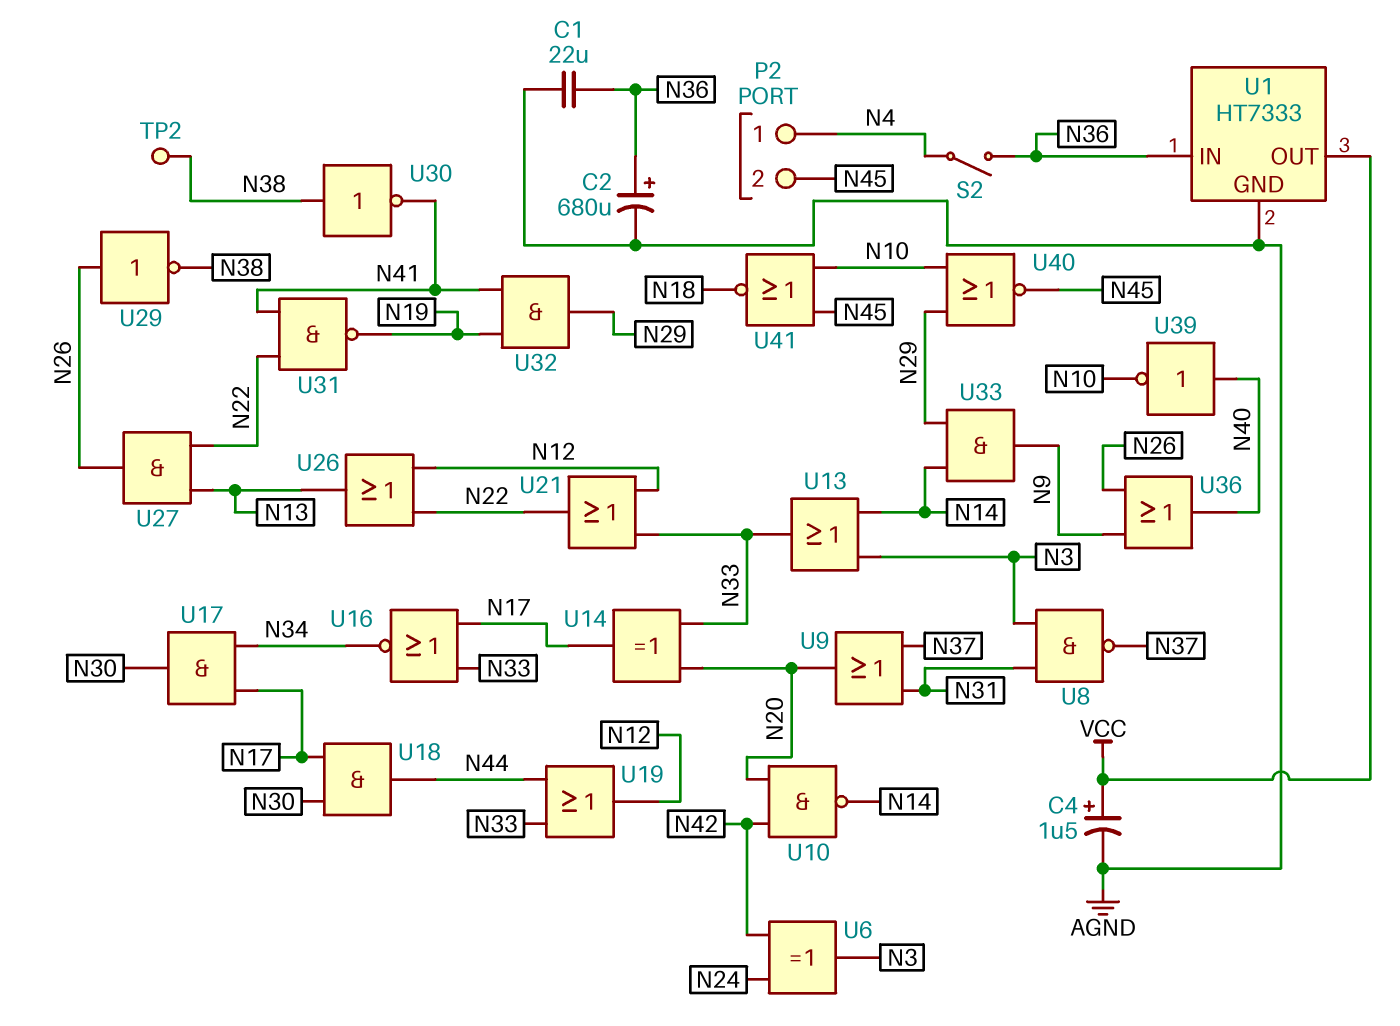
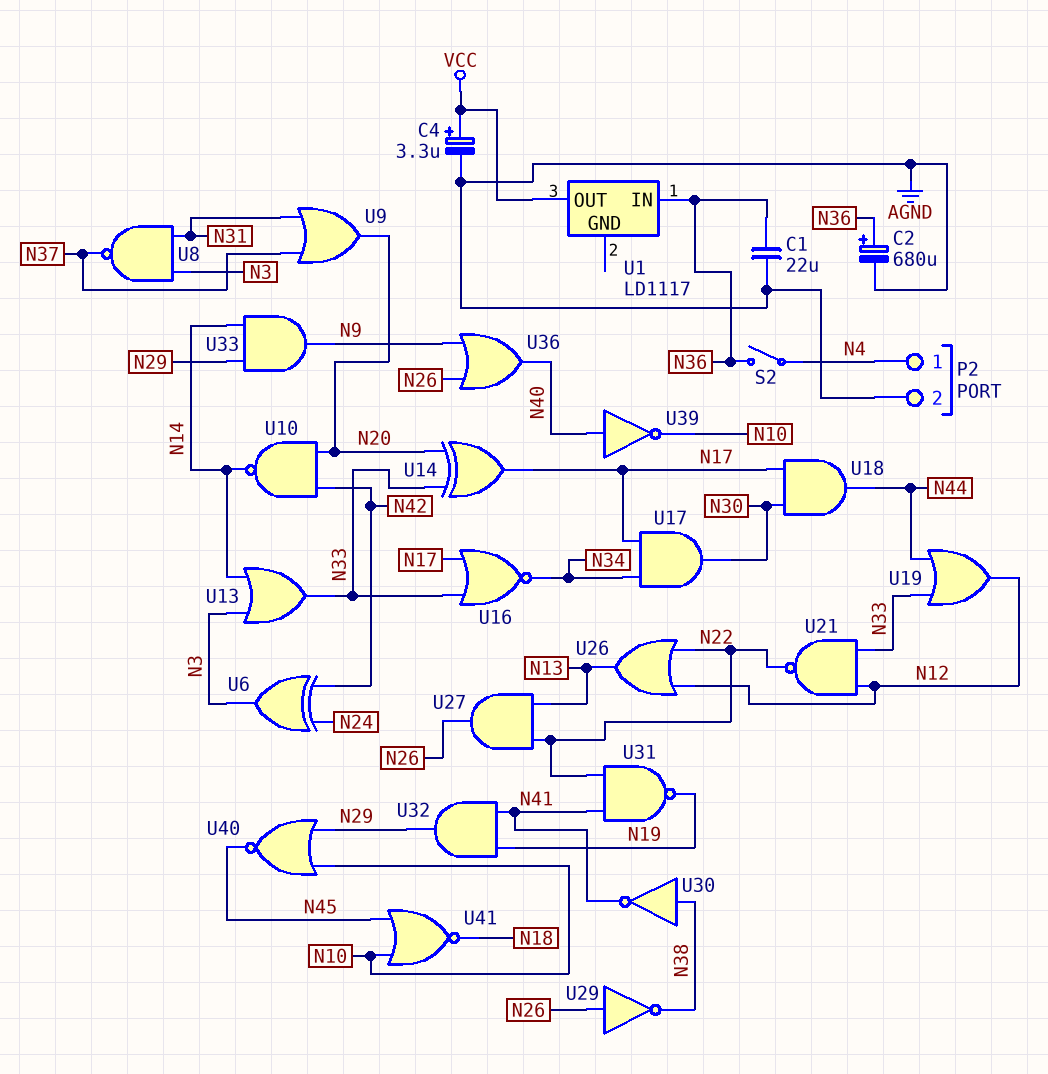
C4: 1.5uF (plus VCC, minus AGND) -> 3.3uF (plus VCC, minus AGND)
P2 pin 2: N45 -> AGND
TP2: test point (N38) -> none
U1: HT7333 -> LD1117
U1 pin GND: AGND -> none
U21: OR (in N12, in N33, out N22) -> NAND (in N12, in N33, out N22)

